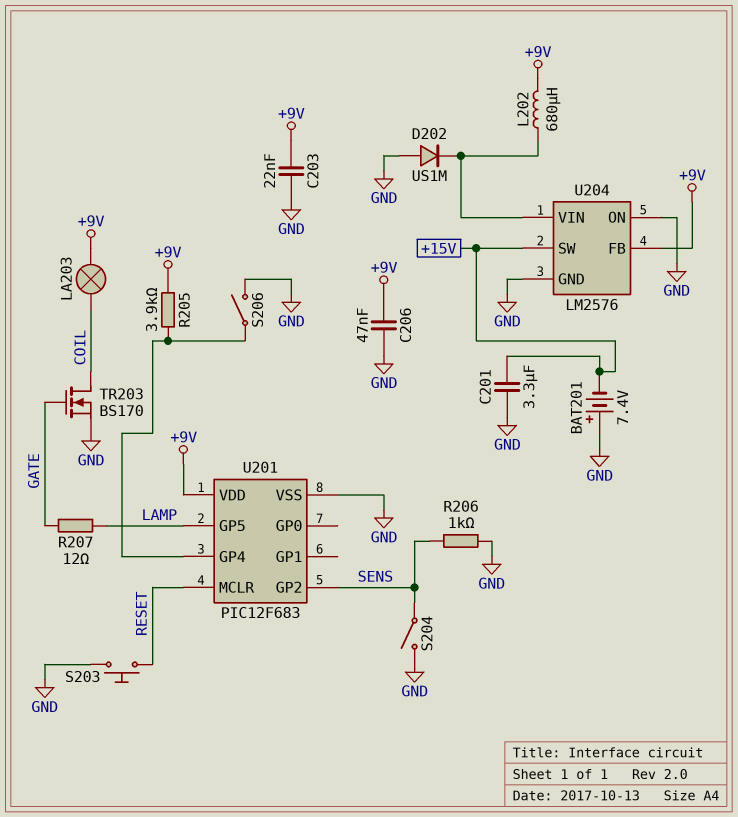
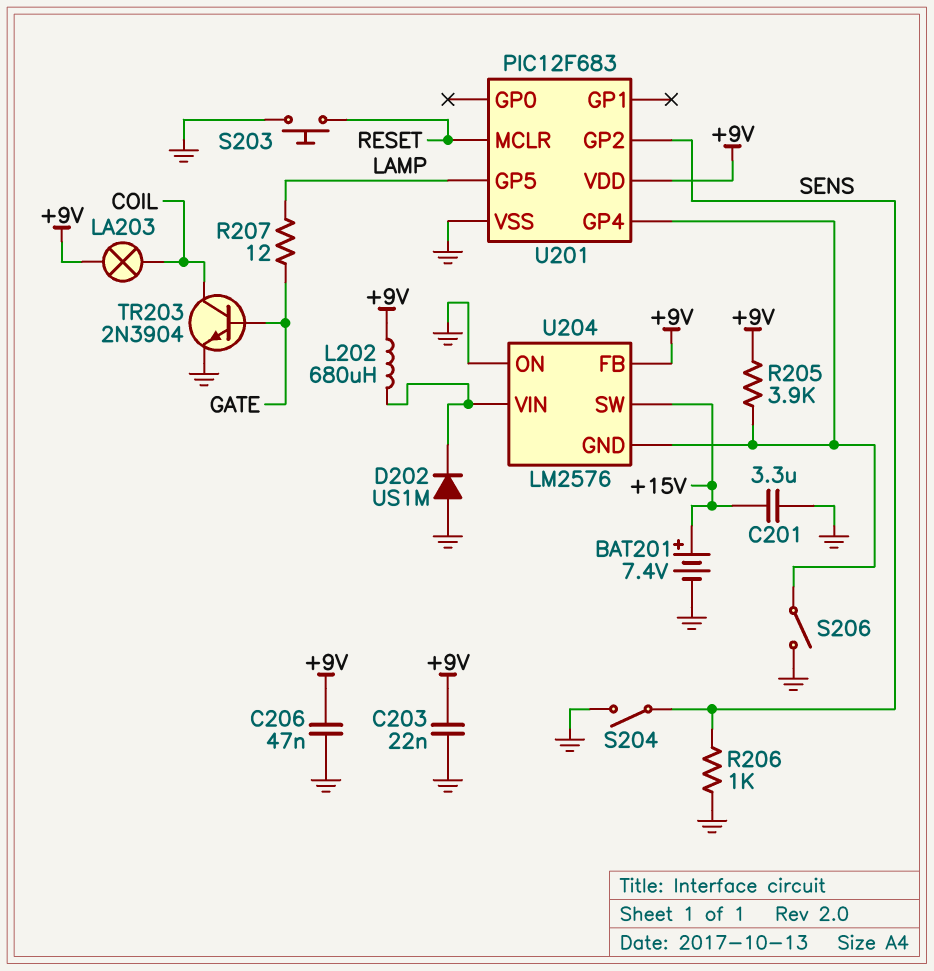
BAT201: 7.4V (plus GND, minus +15V) -> 7.4V (plus +15V, minus GND)
TR203: NMOS BS170 (G GATE, D COIL, S GND) -> NPN 2N3904 (B GATE, C COIL, E GND)
U204 pin GND: GND -> U201/GP4

